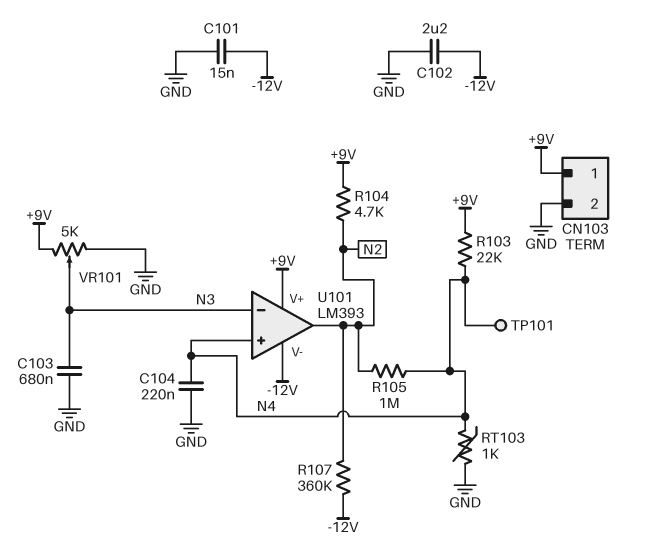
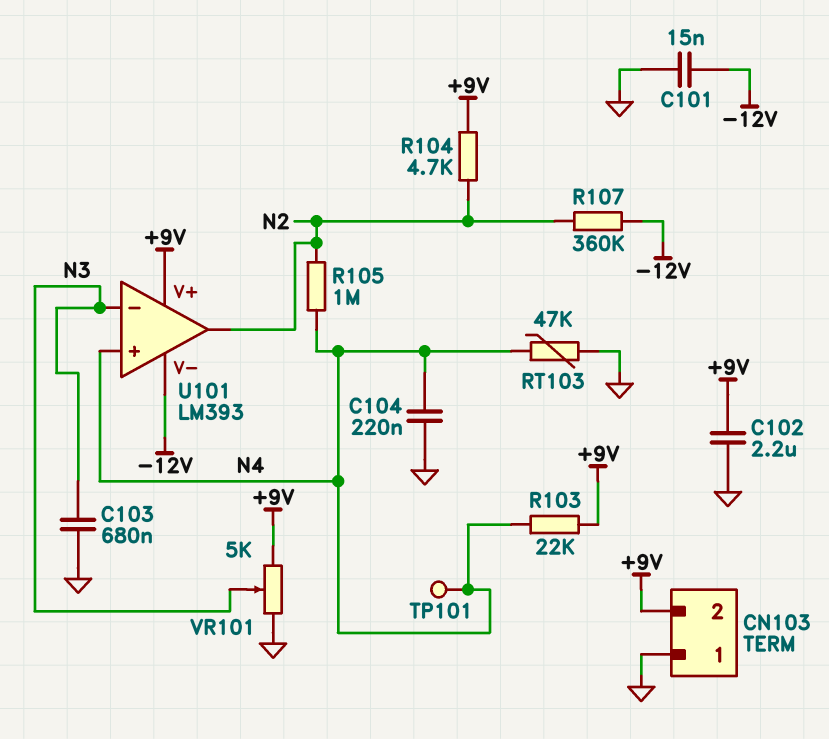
C102: 2.2uF (-12V, GND) -> 2.2uF (+9V, GND)
CN103 pin 1: +9V -> GND
CN103 pin 2: GND -> +9V
RT103: 1k (GND, N4) -> 47k (GND, N4)

